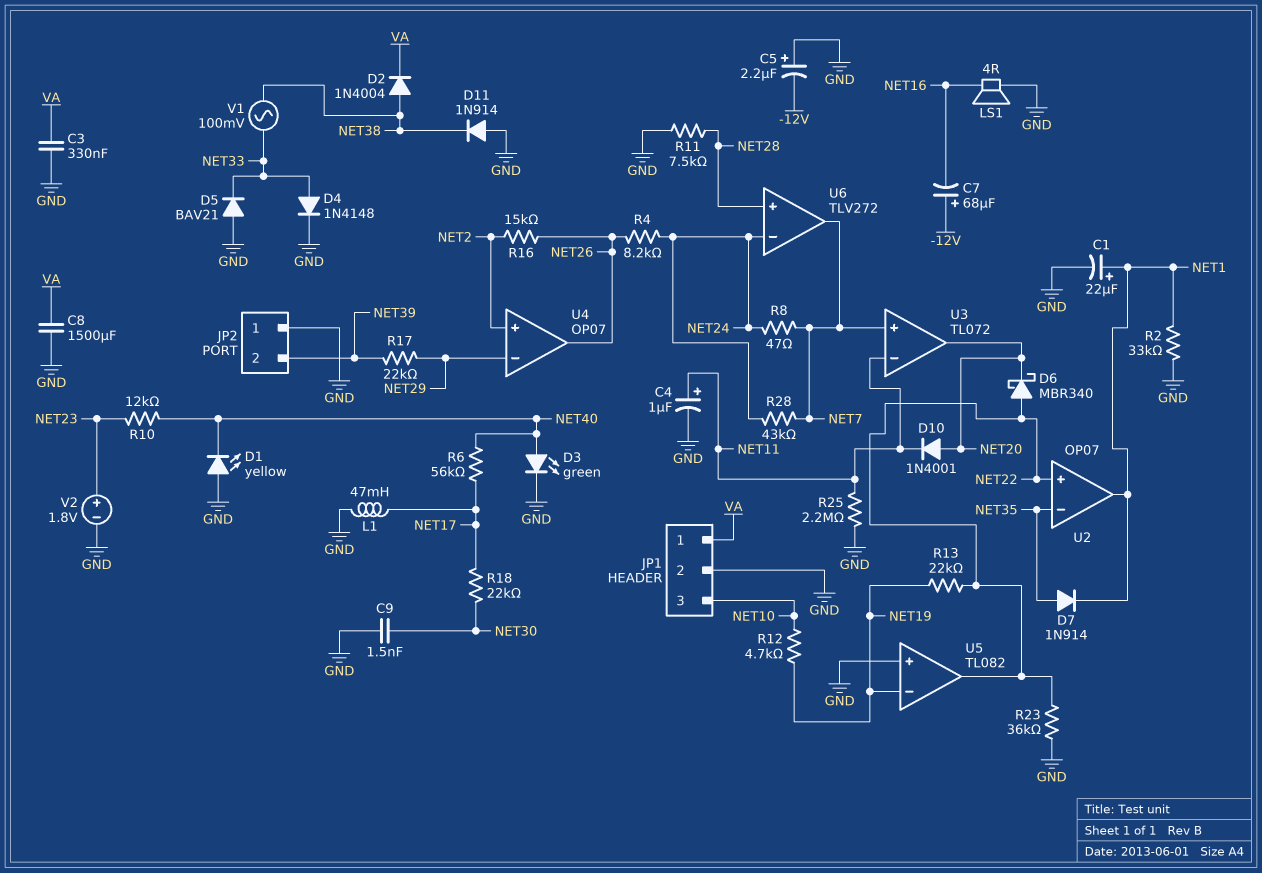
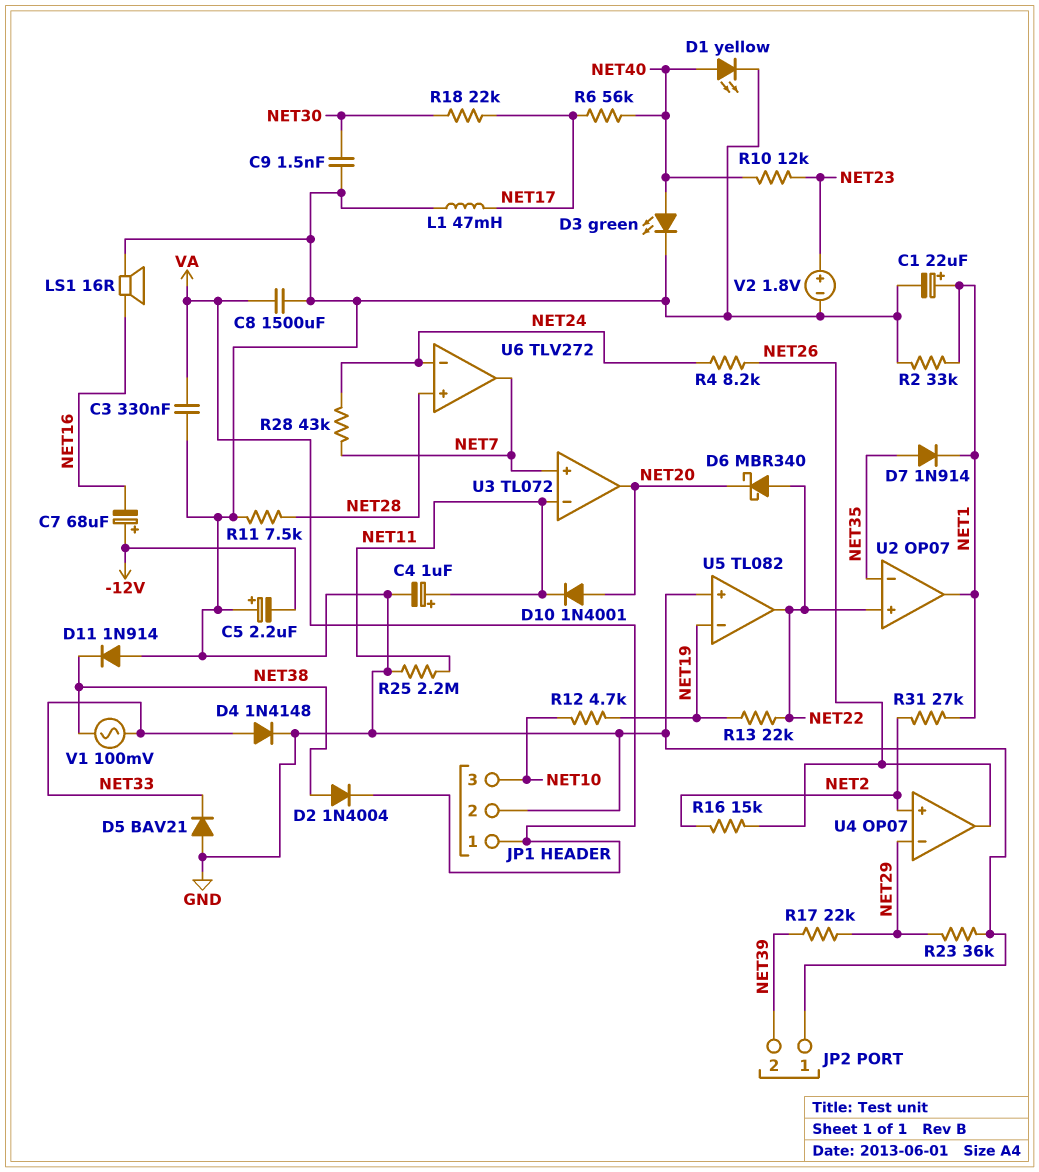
D1: LED yellow (A GND, K NET40) -> LED yellow (A NET40, K GND)
LS1: speaker 4R (GND, NET16) -> speaker 16R (GND, NET16)
R8: 47 (NET7, NET24) -> none
R23: 36k (GND, NET22) -> 36k (GND, NET29)
R31: none -> 27k (NET1, NET2)

